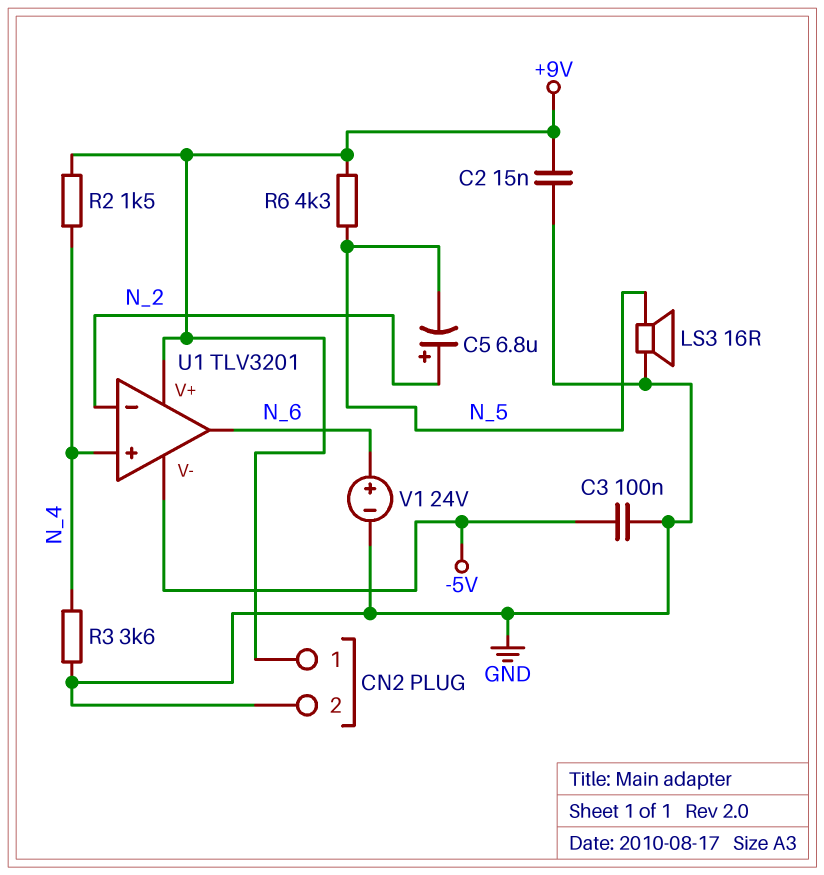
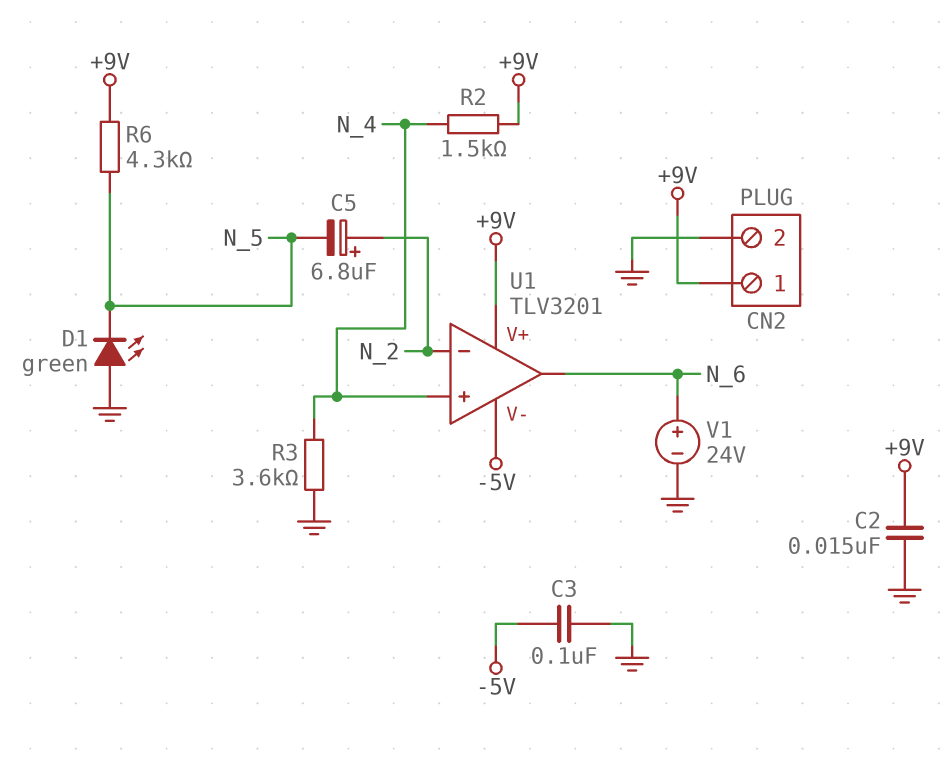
D1: none -> LED green (A GND, K N_5)
LS3: speaker 16R (GND, N_5) -> none

